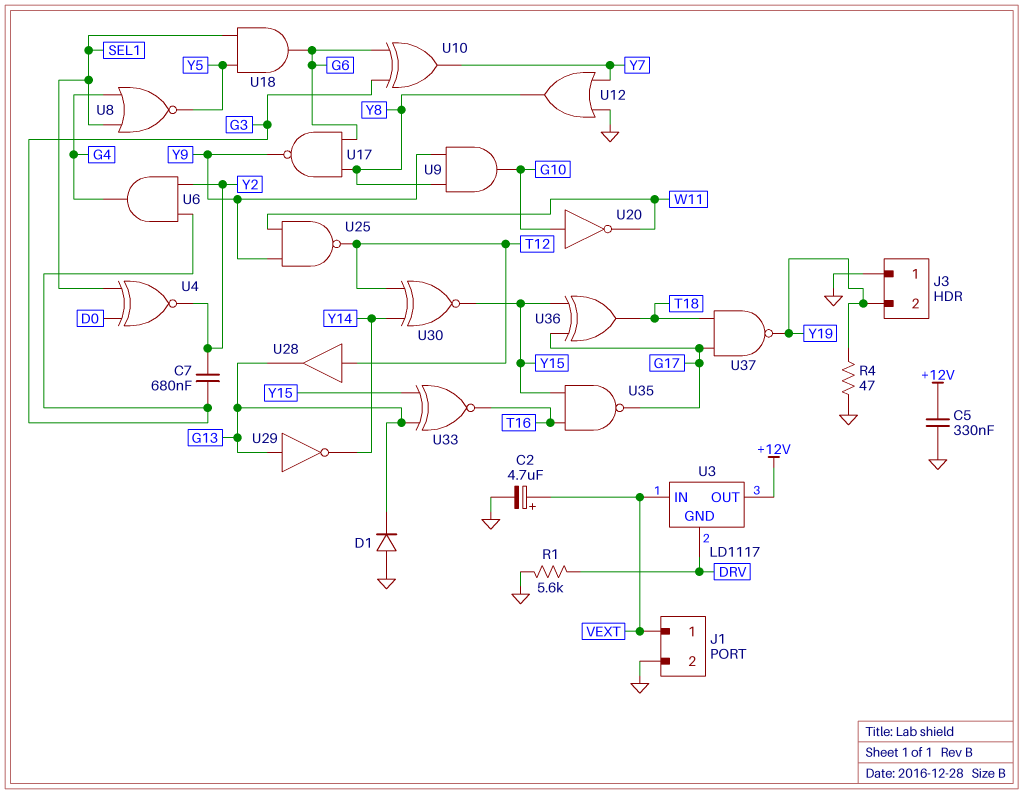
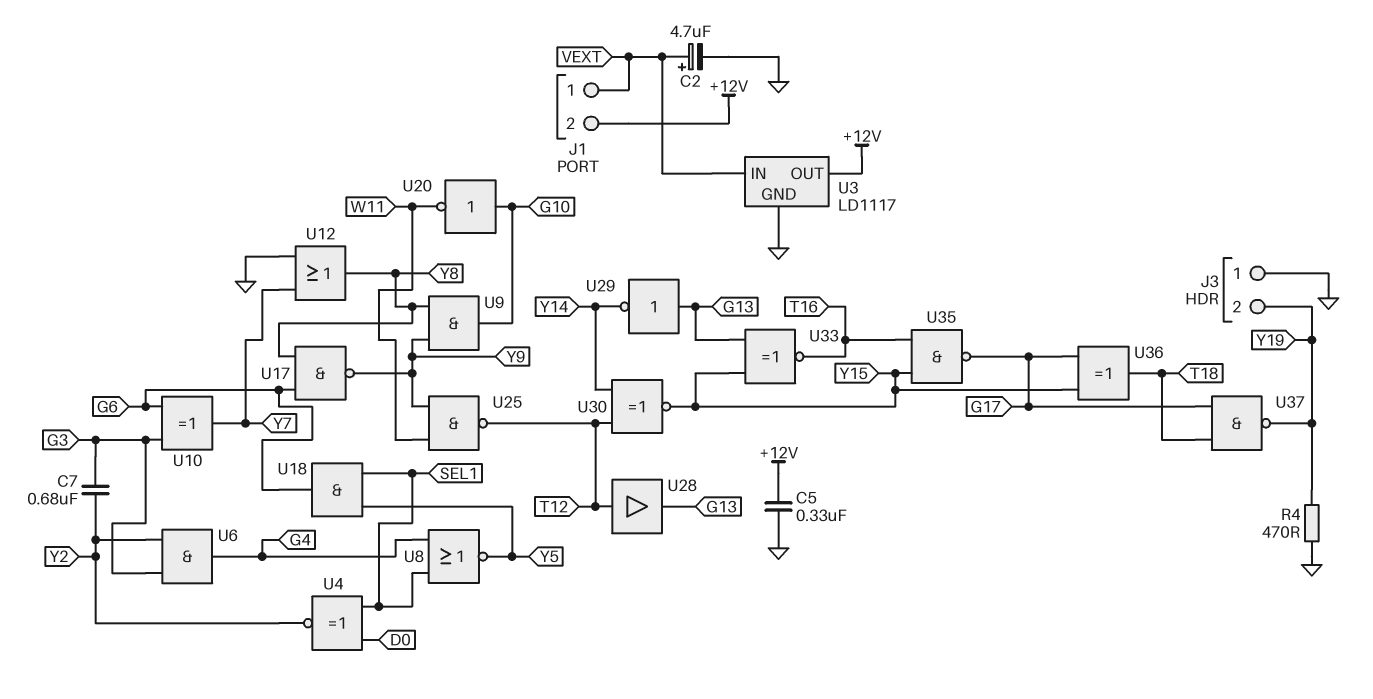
D1: diode (A GND, K G13) -> none
J1 pin 2: GND -> +12V
R1: 5.6k (DRV, GND) -> none
R4: 47 (GND, Y19) -> 470 (GND, Y19)
U3 pin GND: DRV -> GND

